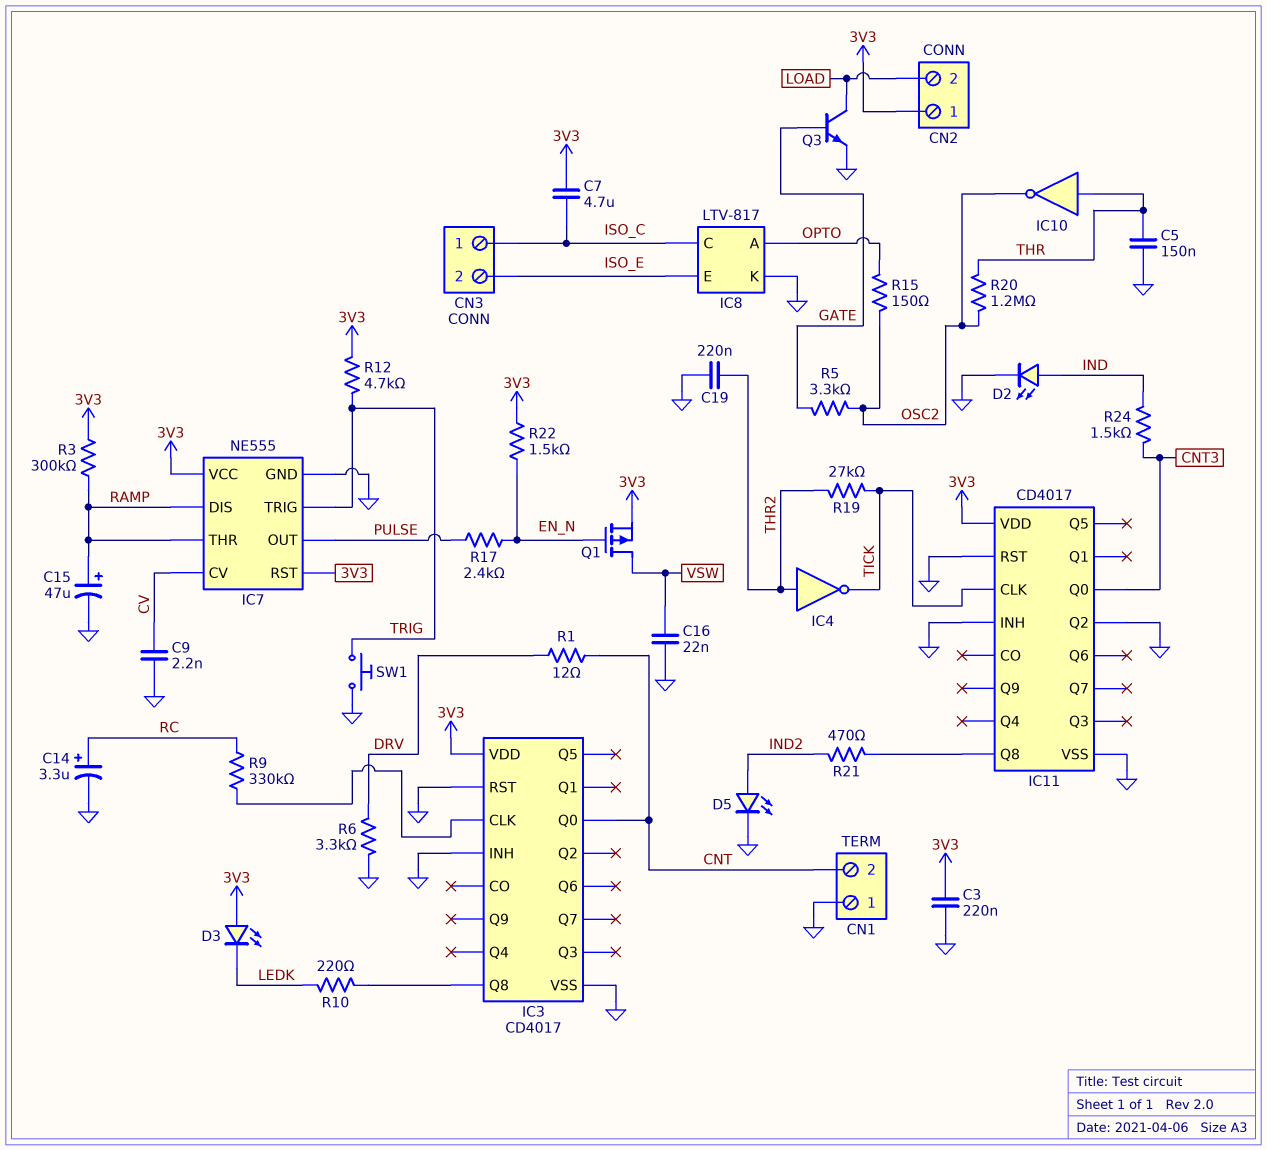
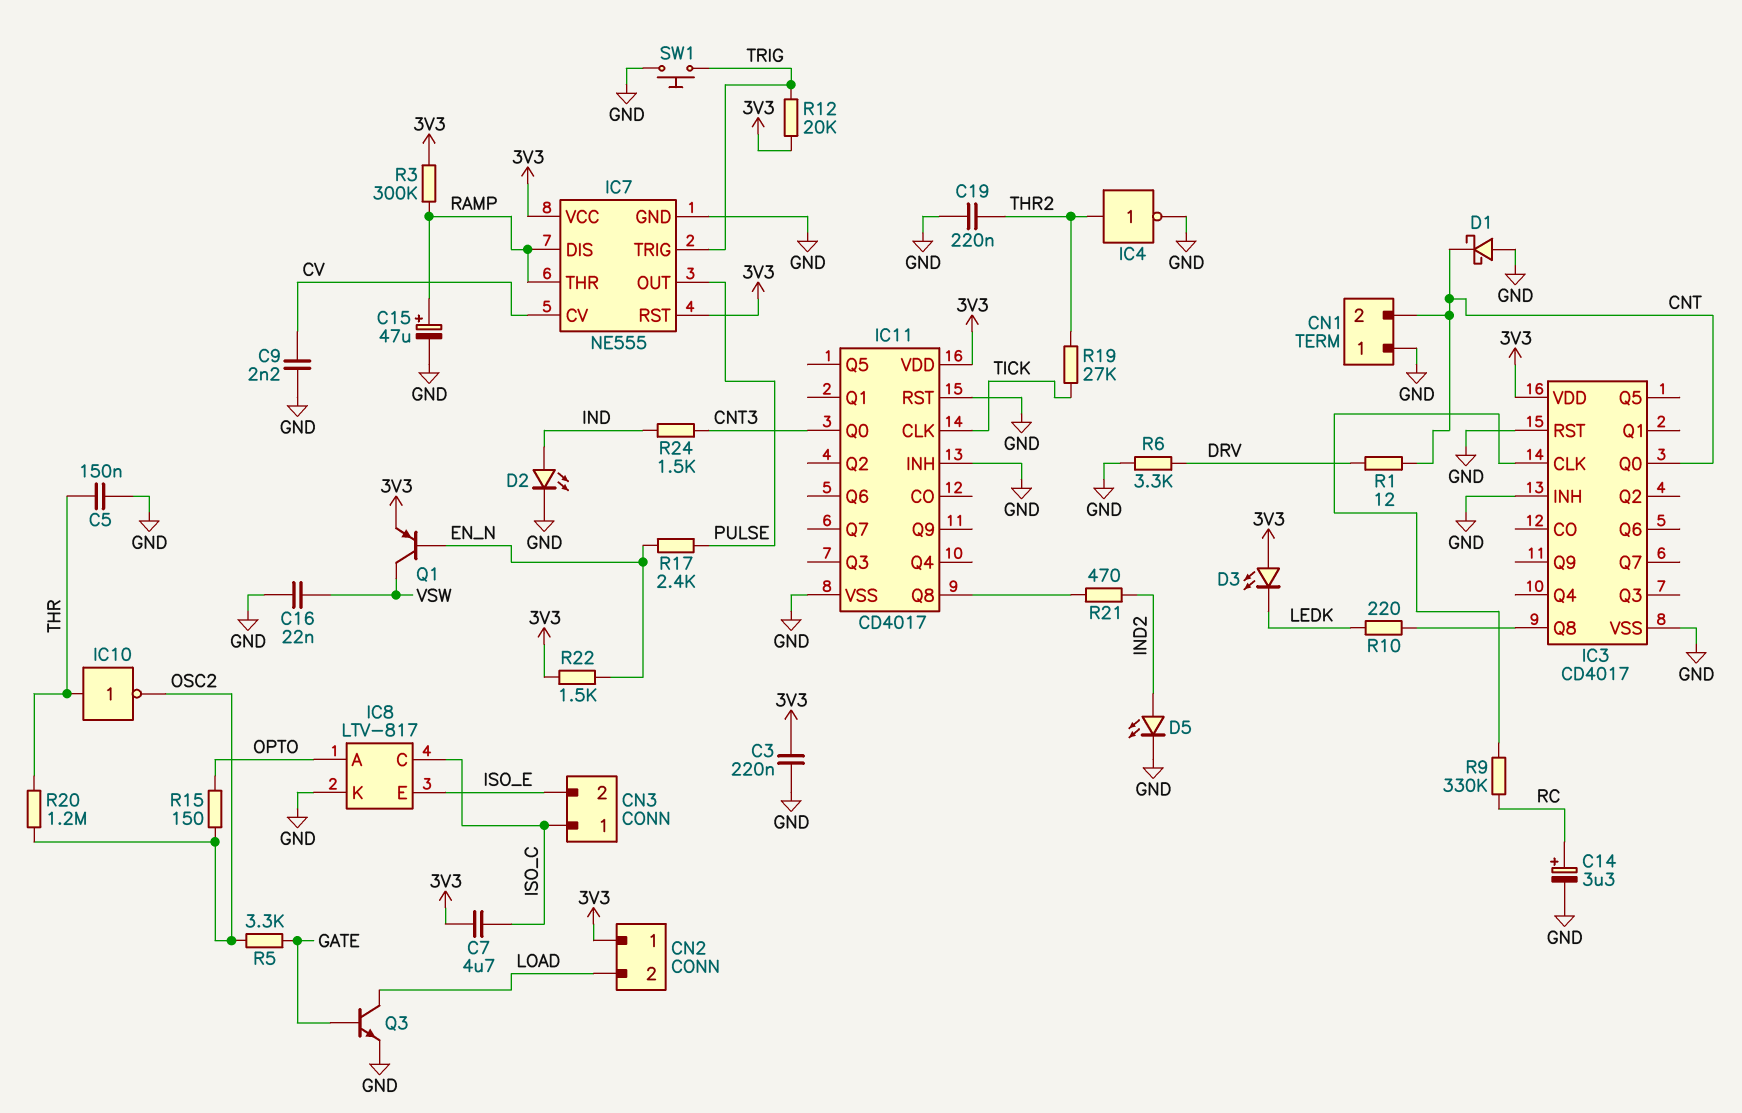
D1: none -> schottky (A GND, K CNT)
IC4: NOT (in THR2, out TICK) -> NOT (in THR2, out GND)
IC11 pin Q2: GND -> none
Q1: PMOS (G EN_N, D VSW, S 3V3) -> PNP (B EN_N, C VSW, E 3V3)
R12: 4.7k (3V3, TRIG) -> 20k (3V3, TRIG)

